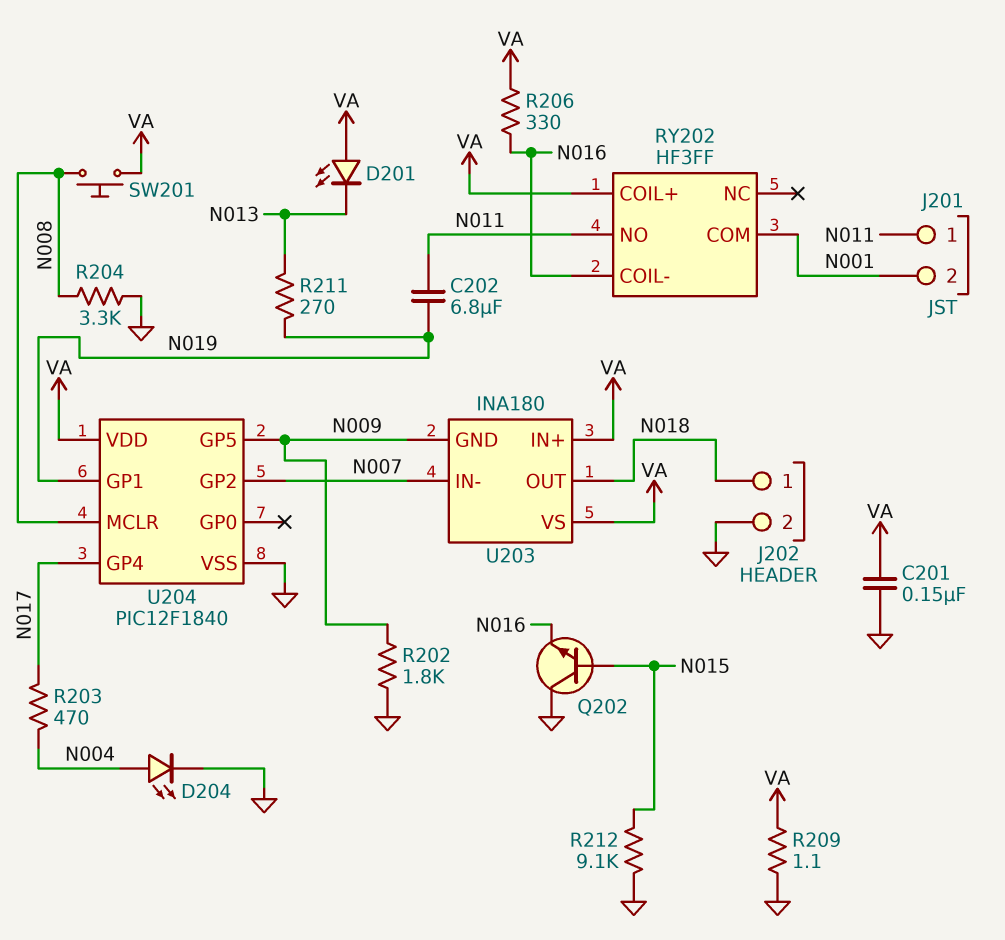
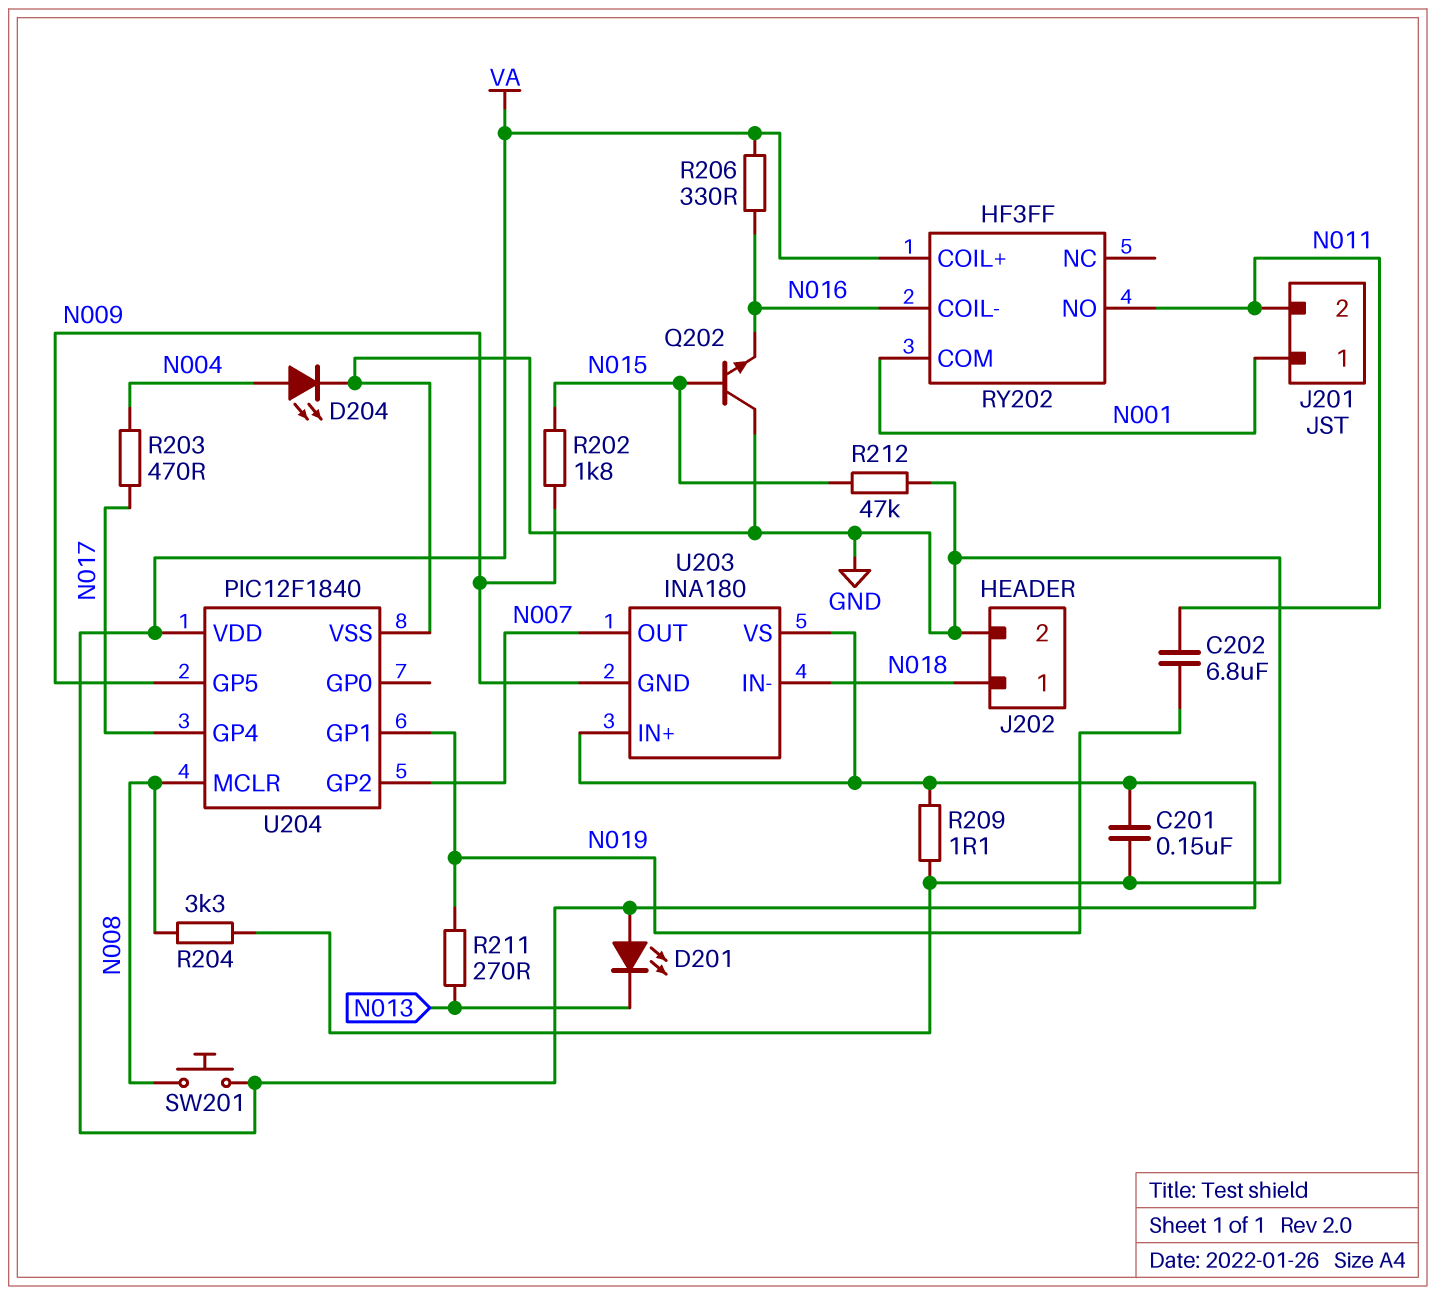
J201 pin 1: N011 -> N001
J201 pin 2: N001 -> N011
R202: 1.8k (GND, N009) -> 1.8k (N009, N015)
R212: 9.1k (GND, N015) -> 47k (GND, N015)
U203 pin IN-: N007 -> N018
U203 pin OUT: N018 -> N007

